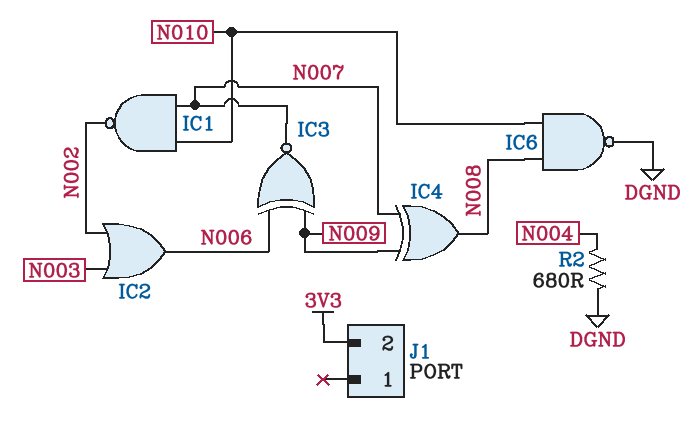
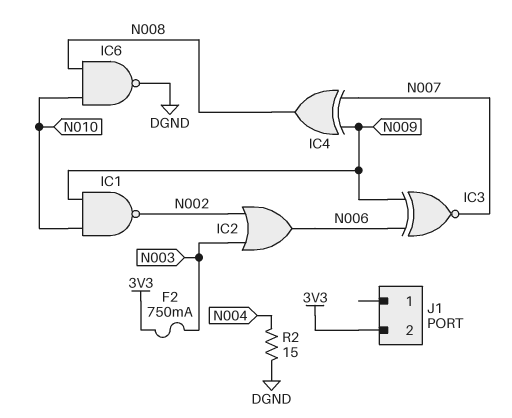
F2: none -> 750mA (3V3, N003)
IC1: NAND (in N007, in N010, out N002) -> NAND (in N009, in N010, out N002)
R2: 680 (DGND, N004) -> 15 (DGND, N004)

